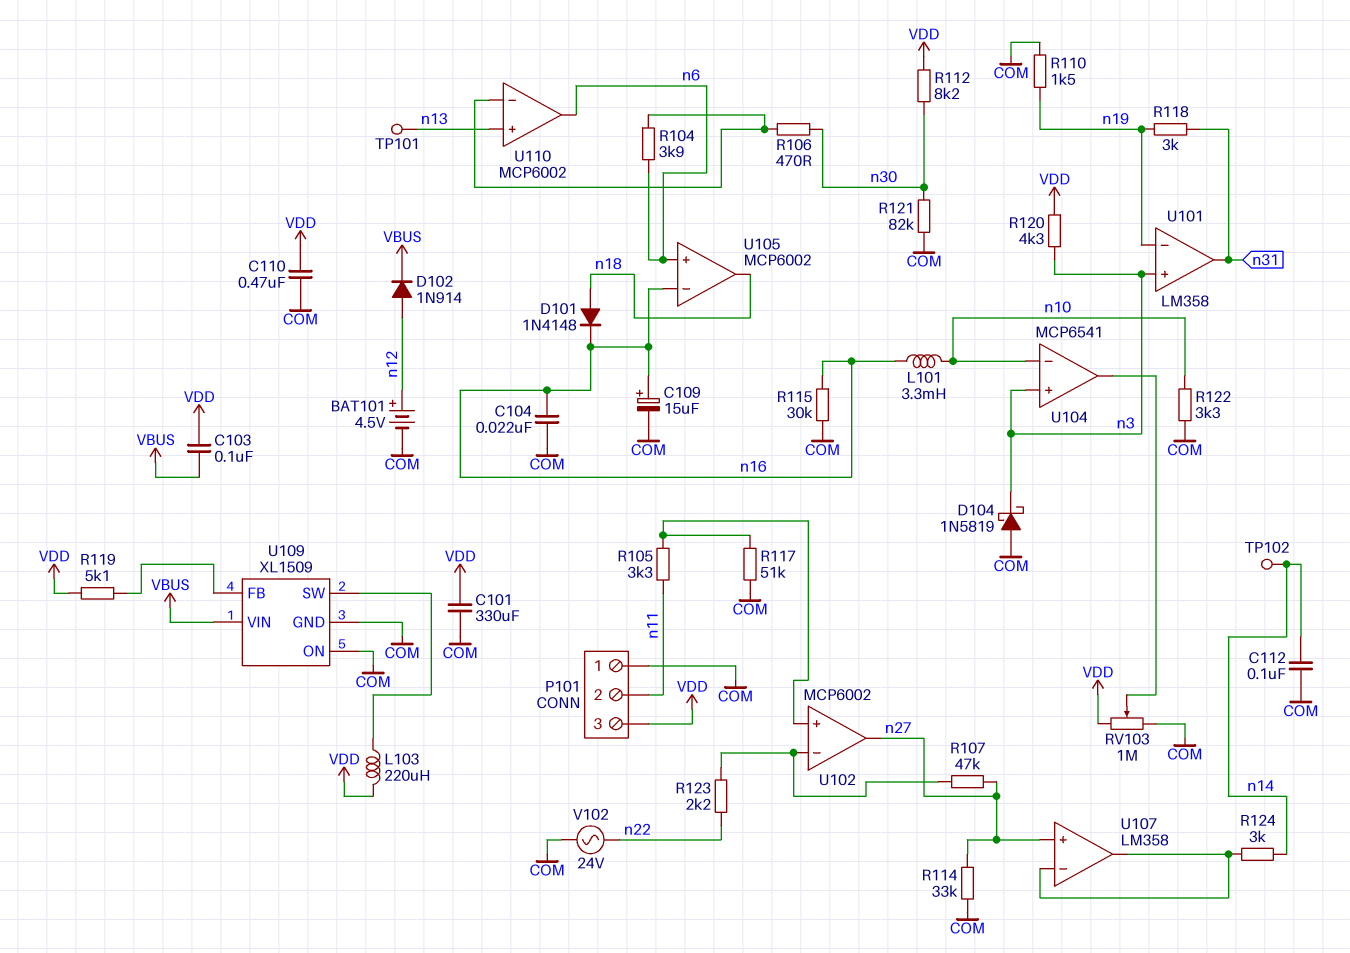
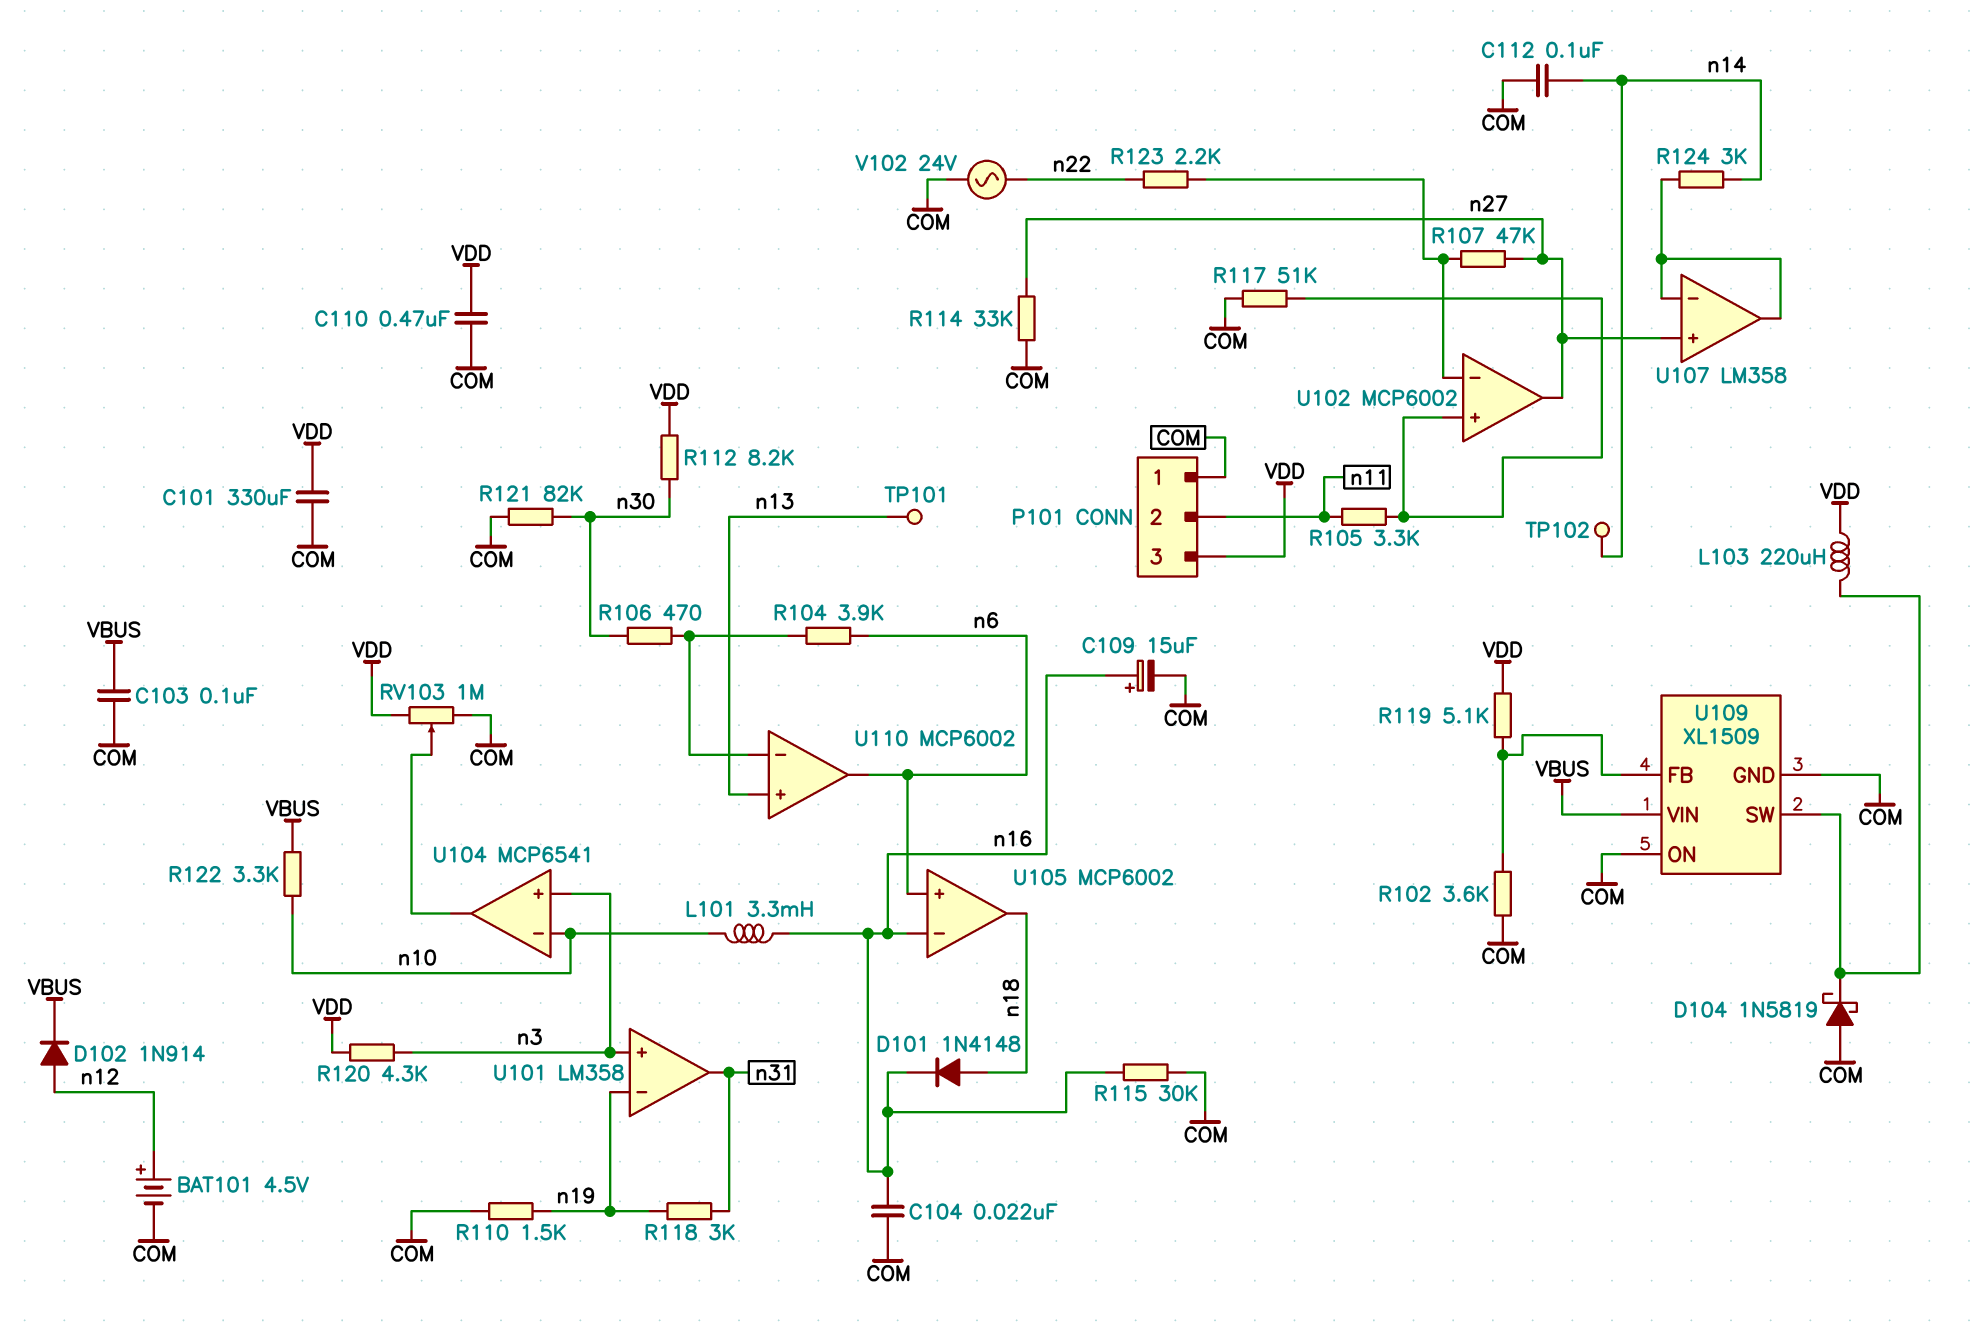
C103: 100nF (VBUS, VDD) -> 100nF (COM, VBUS)
D104: schottky 1N5819 (A COM, K n3) -> schottky 1N5819 (A COM, K U109/SW)
R102: none -> 3.6k (COM, U109/FB)
R122: 3.3k (COM, n10) -> 3.3k (VBUS, n10)

